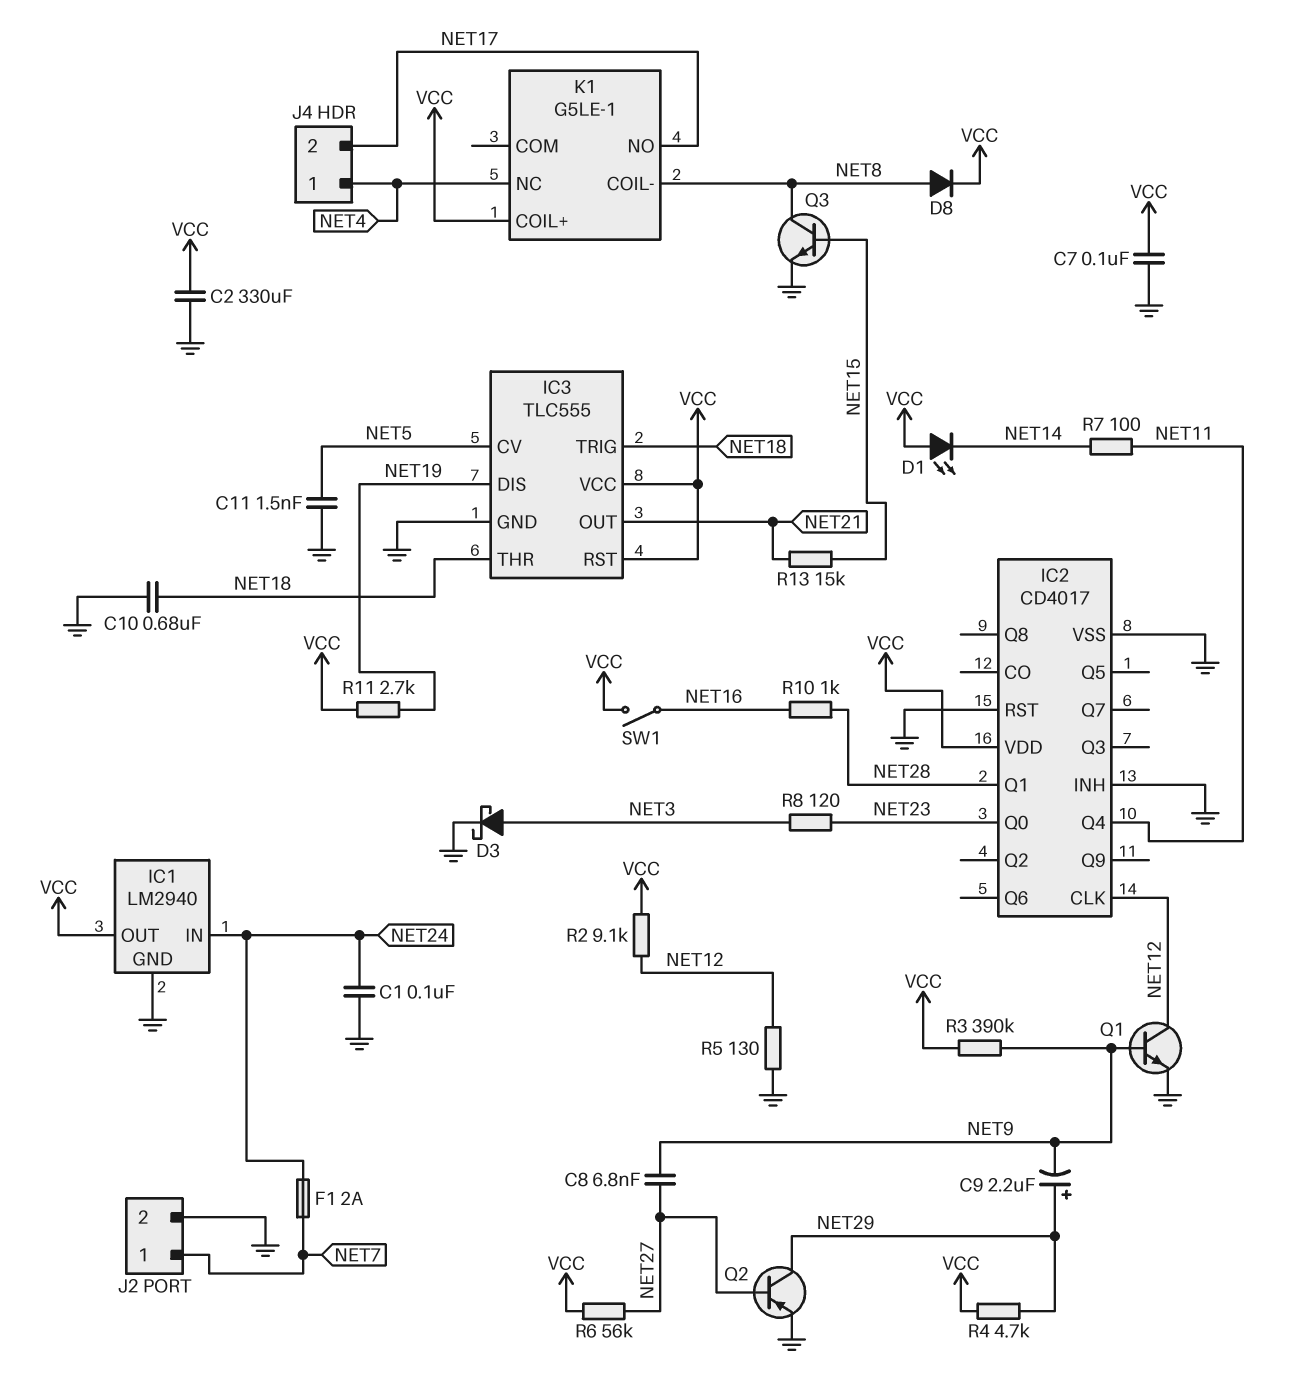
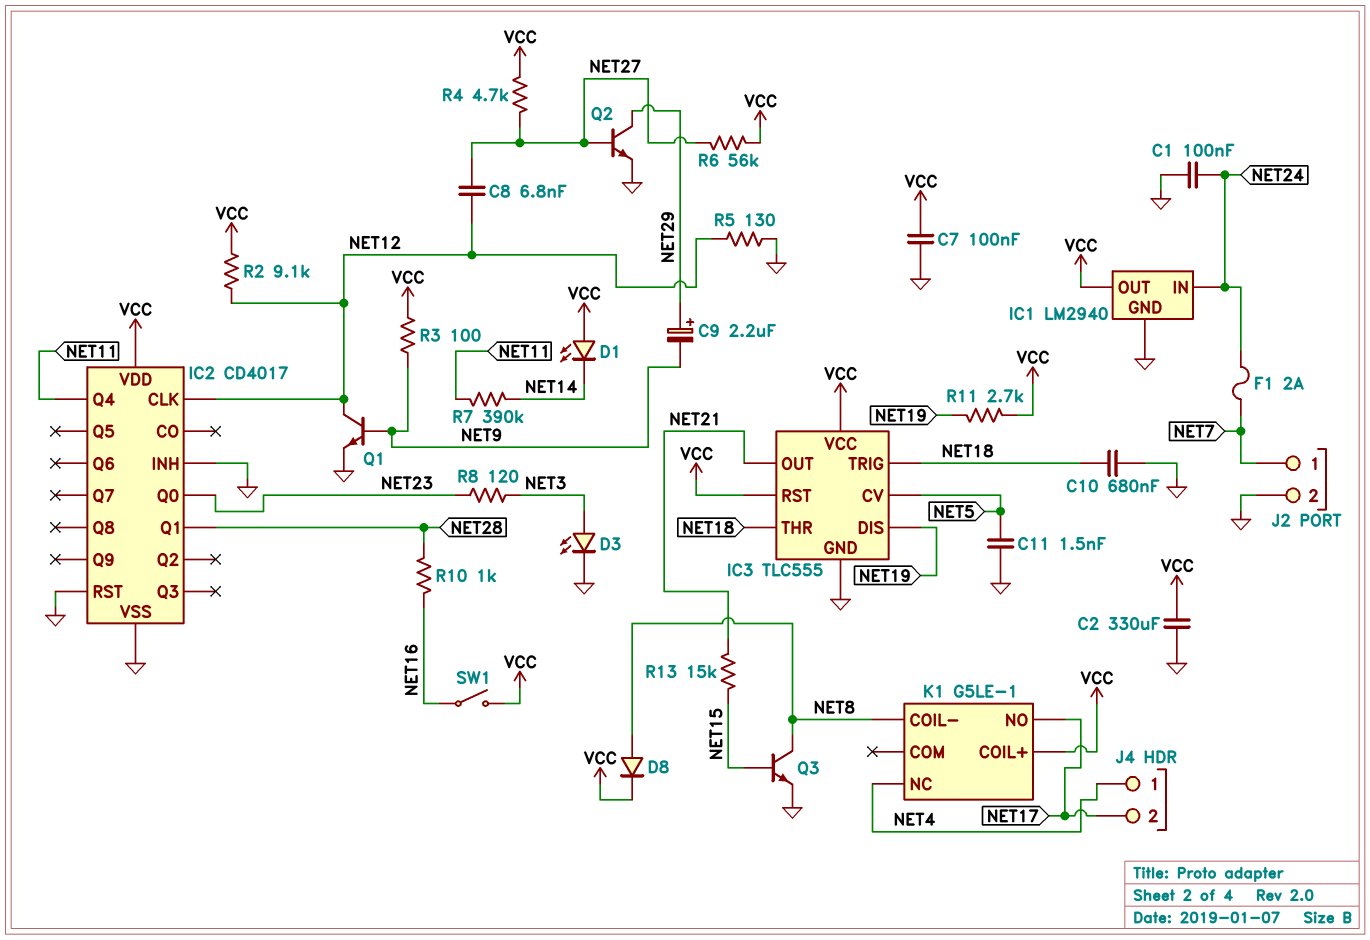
C8: 6.8nF (NET9, NET27) -> 6.8nF (NET12, NET27)
D3: schottky (A NET3, K GND) -> LED (A NET3, K GND)
Q2: PNP (B NET27, C NET29, E GND) -> NPN (B NET27, C NET29, E GND)
R3: 390k (NET9, VCC) -> 100 (NET9, VCC)
R4: 4.7k (NET29, VCC) -> 4.7k (NET27, VCC)
R7: 100 (NET11, NET14) -> 390k (NET11, NET14)

